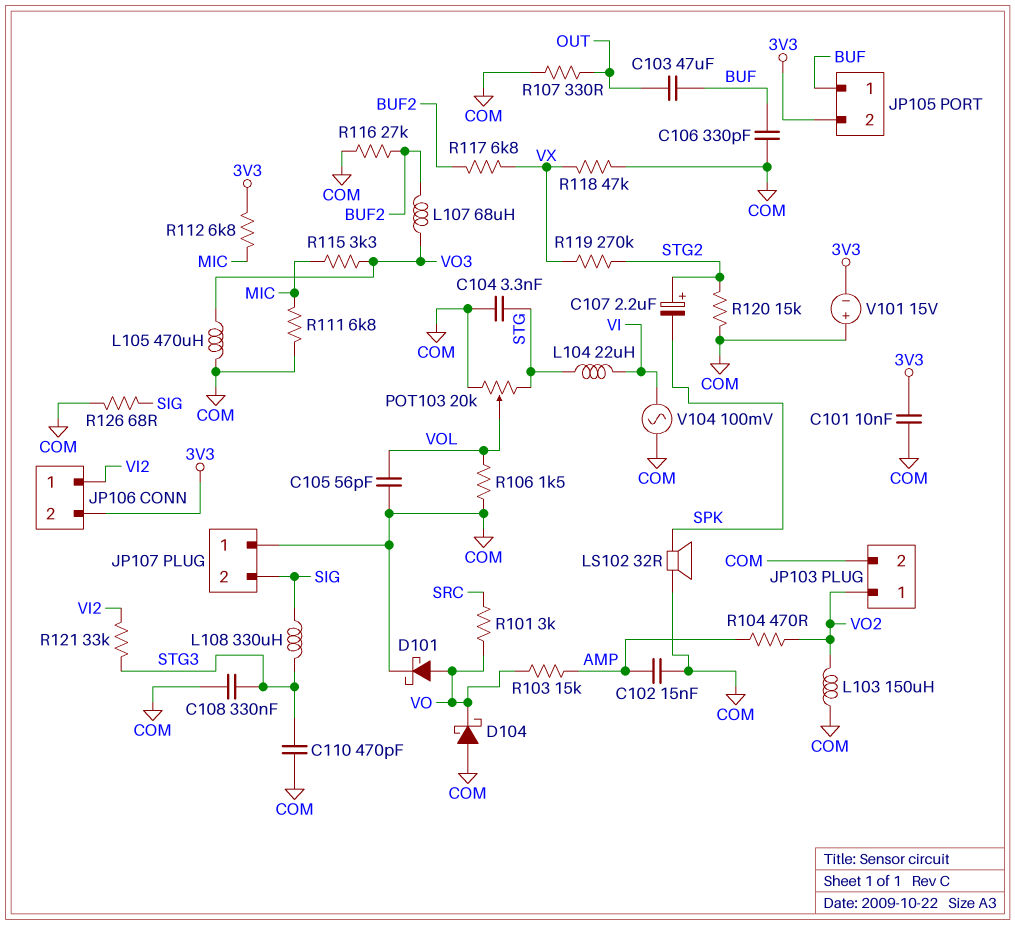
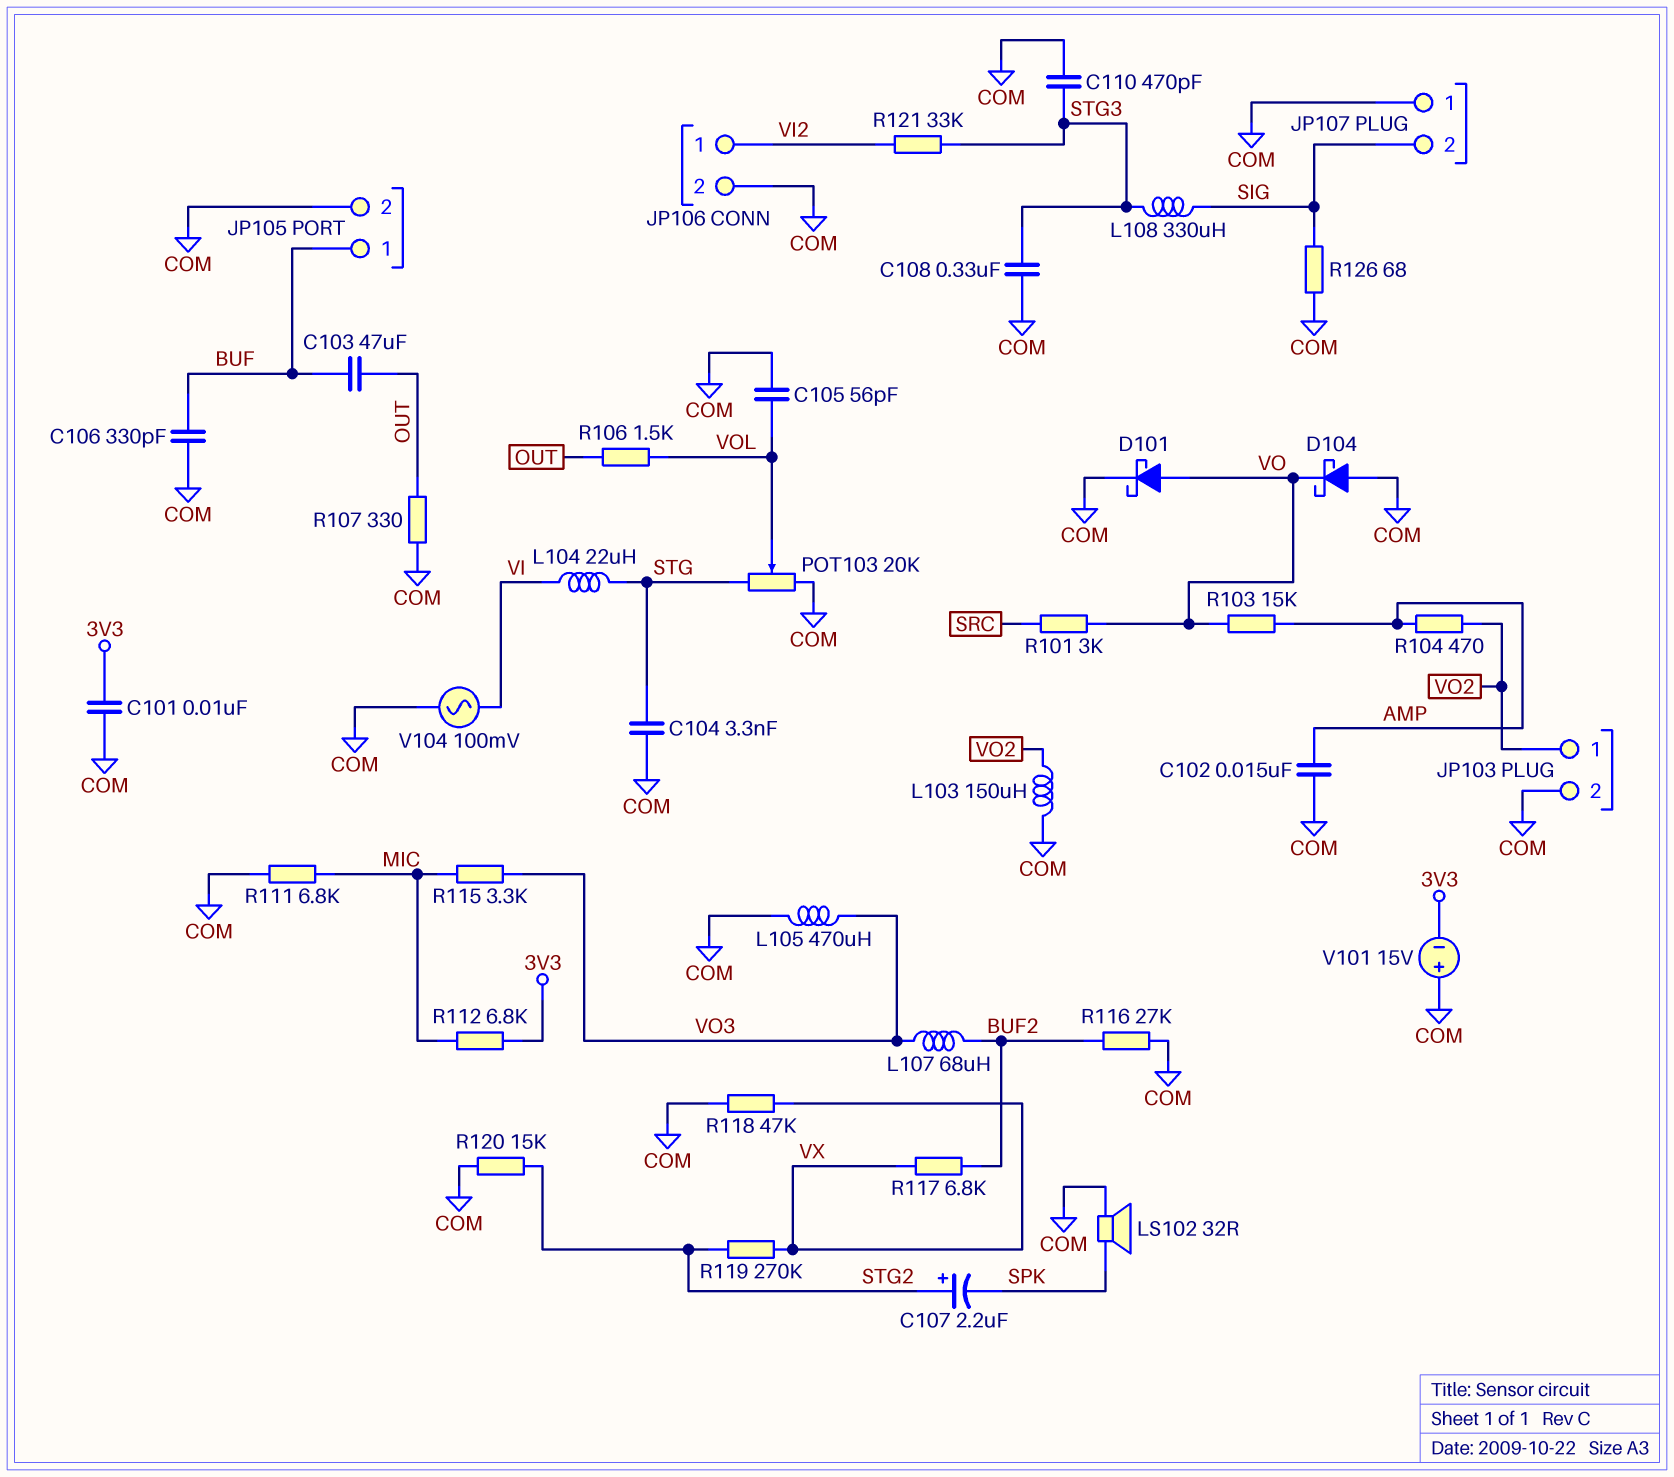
JP105 pin 2: 3V3 -> COM
JP106 pin 2: 3V3 -> COM
R106: 1.5k (COM, VOL) -> 1.5k (OUT, VOL)

